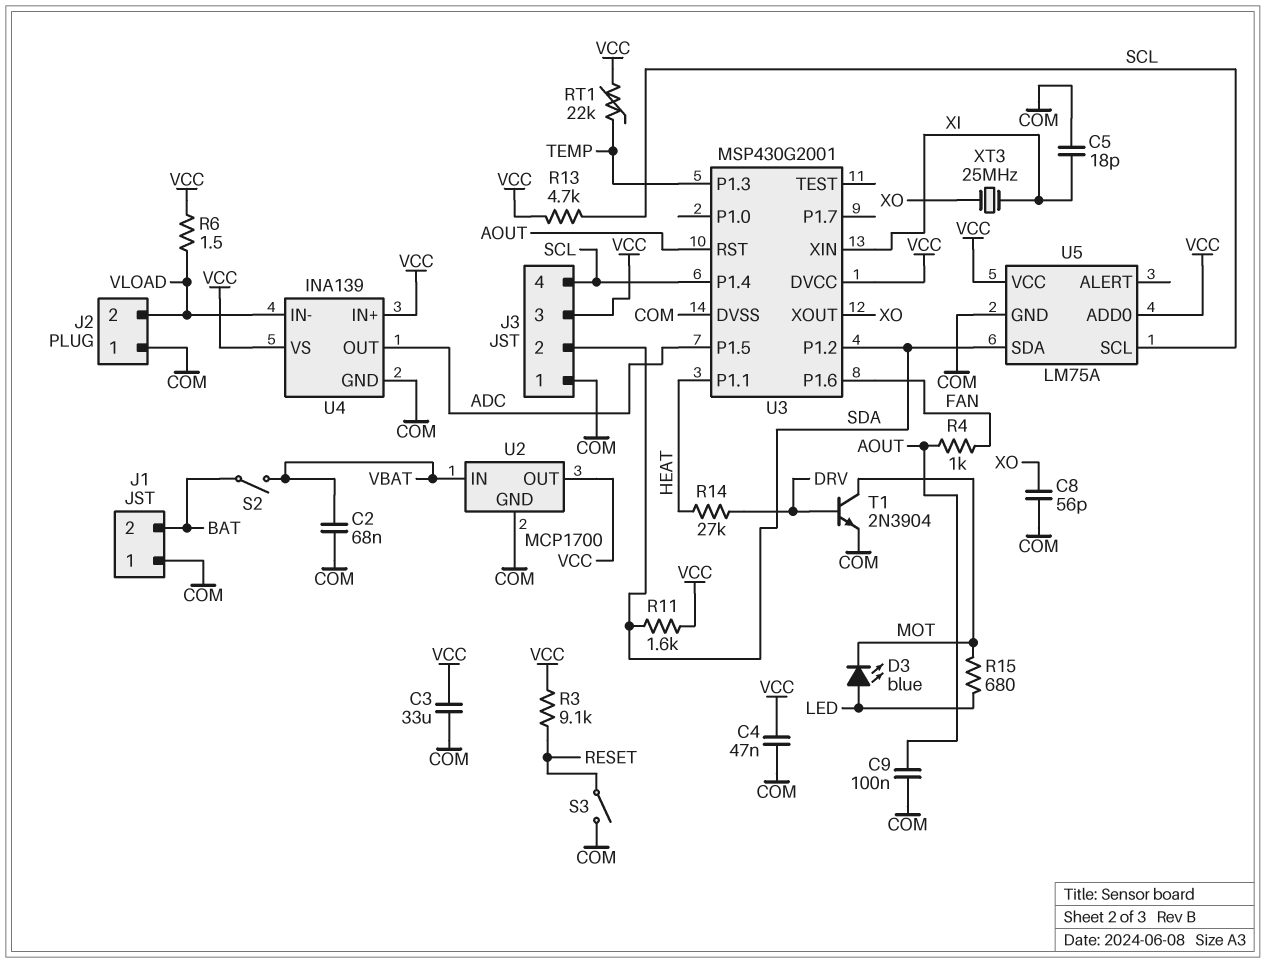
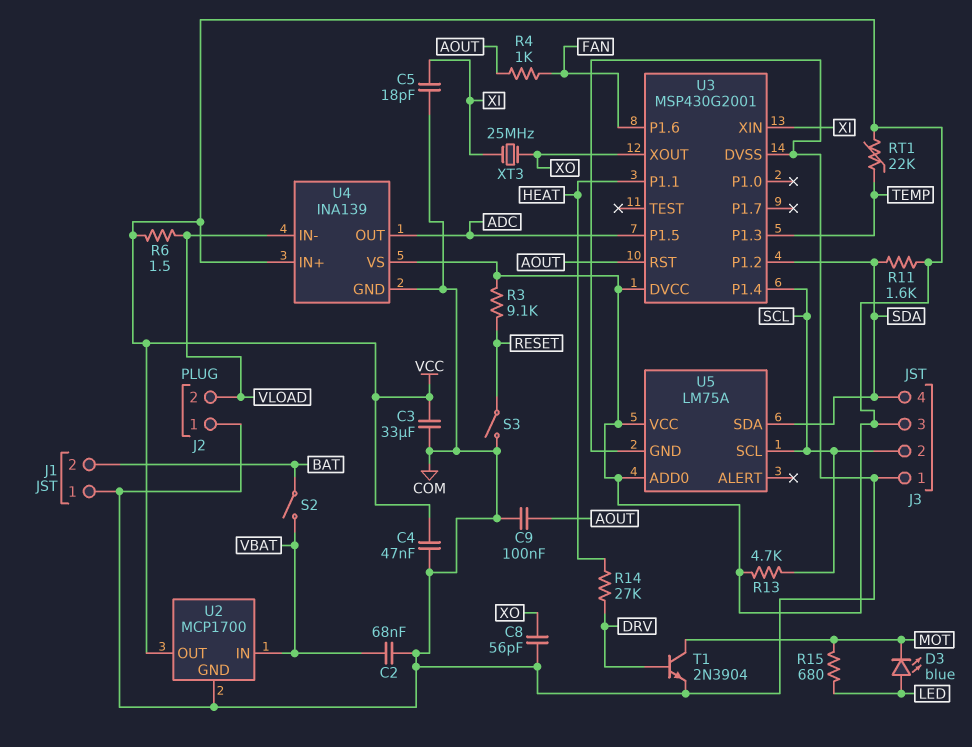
J3 pin 2: SDA -> SCL
J3 pin 4: SCL -> SDA

